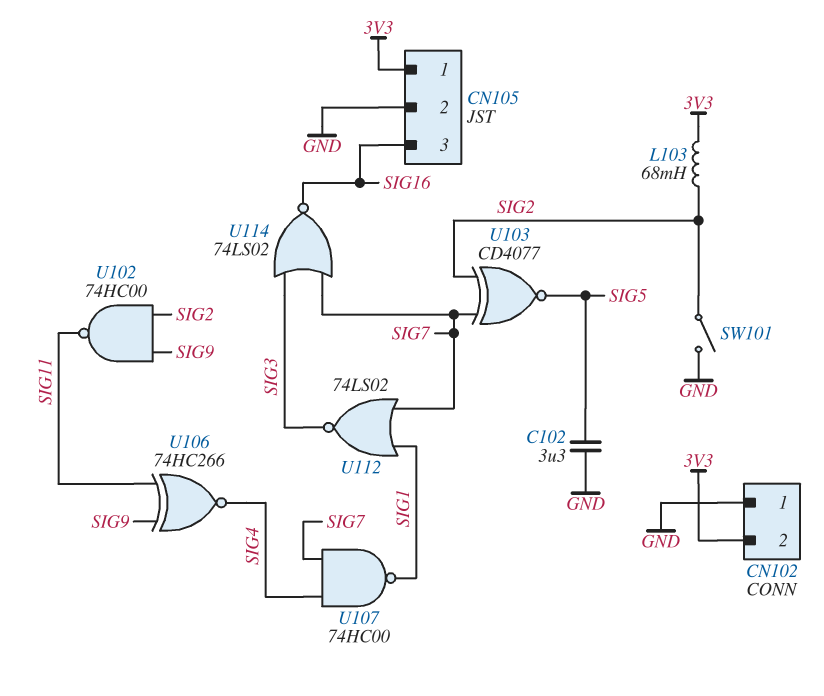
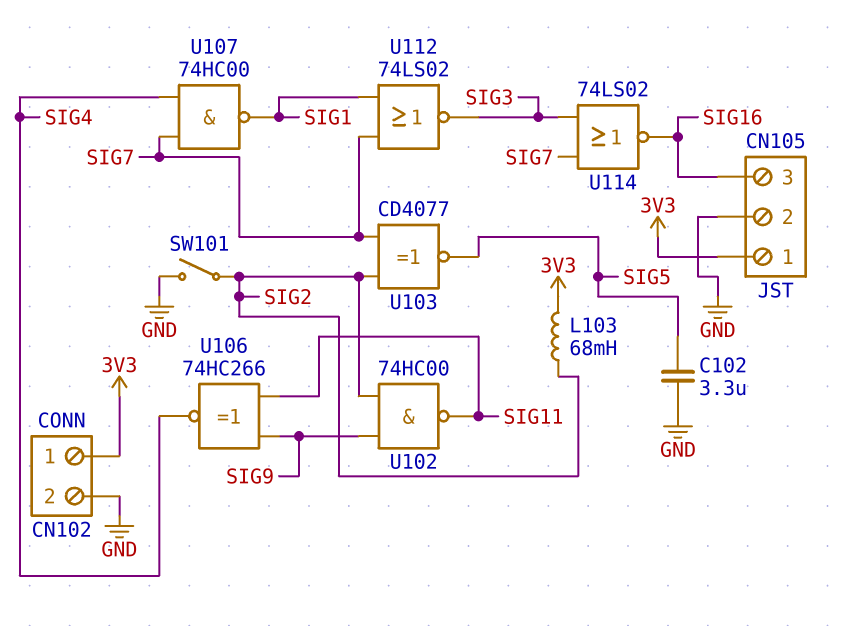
CN102 pin 1: GND -> 3V3
CN102 pin 2: 3V3 -> GND

